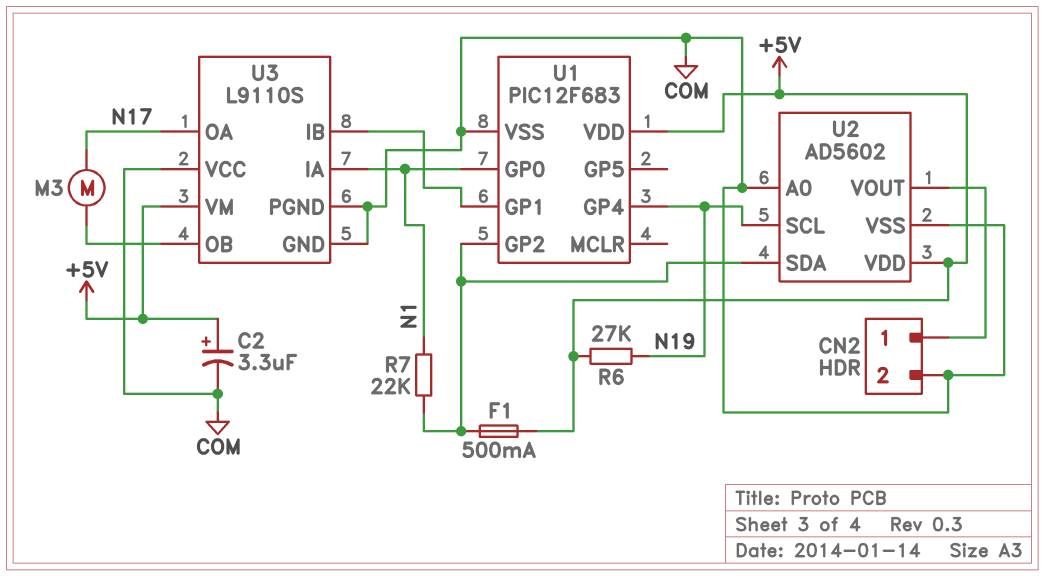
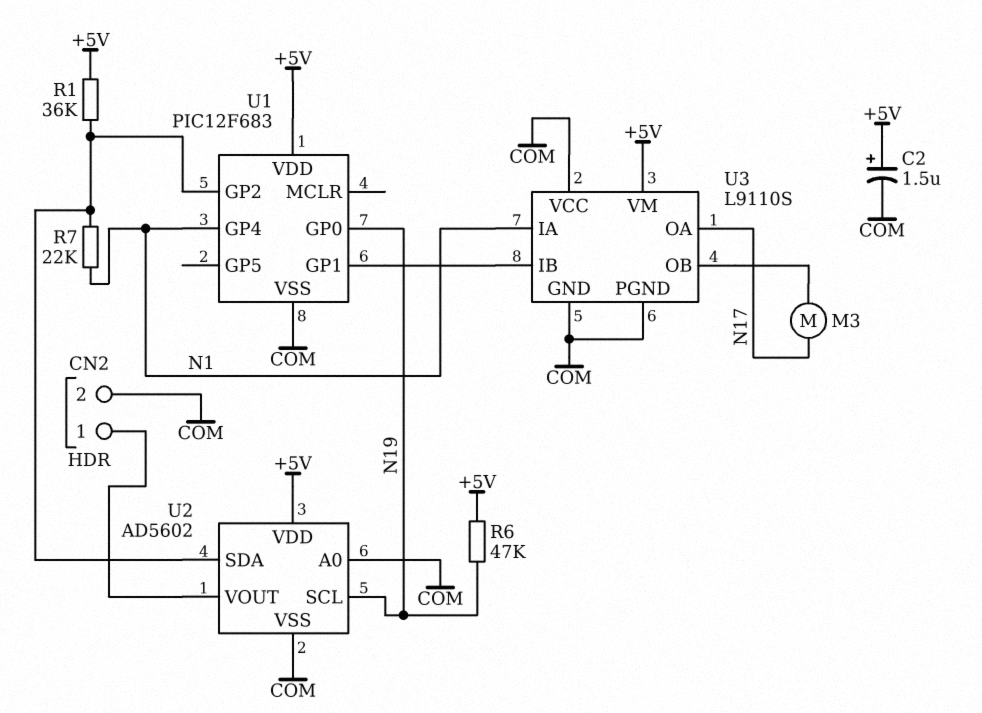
C2: 3.3uF (plus +5V, minus COM) -> 1.5uF (plus +5V, minus COM)
F1: 500mA (+5V, U1/GP2) -> none
R1: none -> 36k (+5V, U1/GP2)
R6: 27k (+5V, N19) -> 47k (+5V, N19)
U1 pin GP0: N1 -> N19
U1 pin GP4: N19 -> N1

